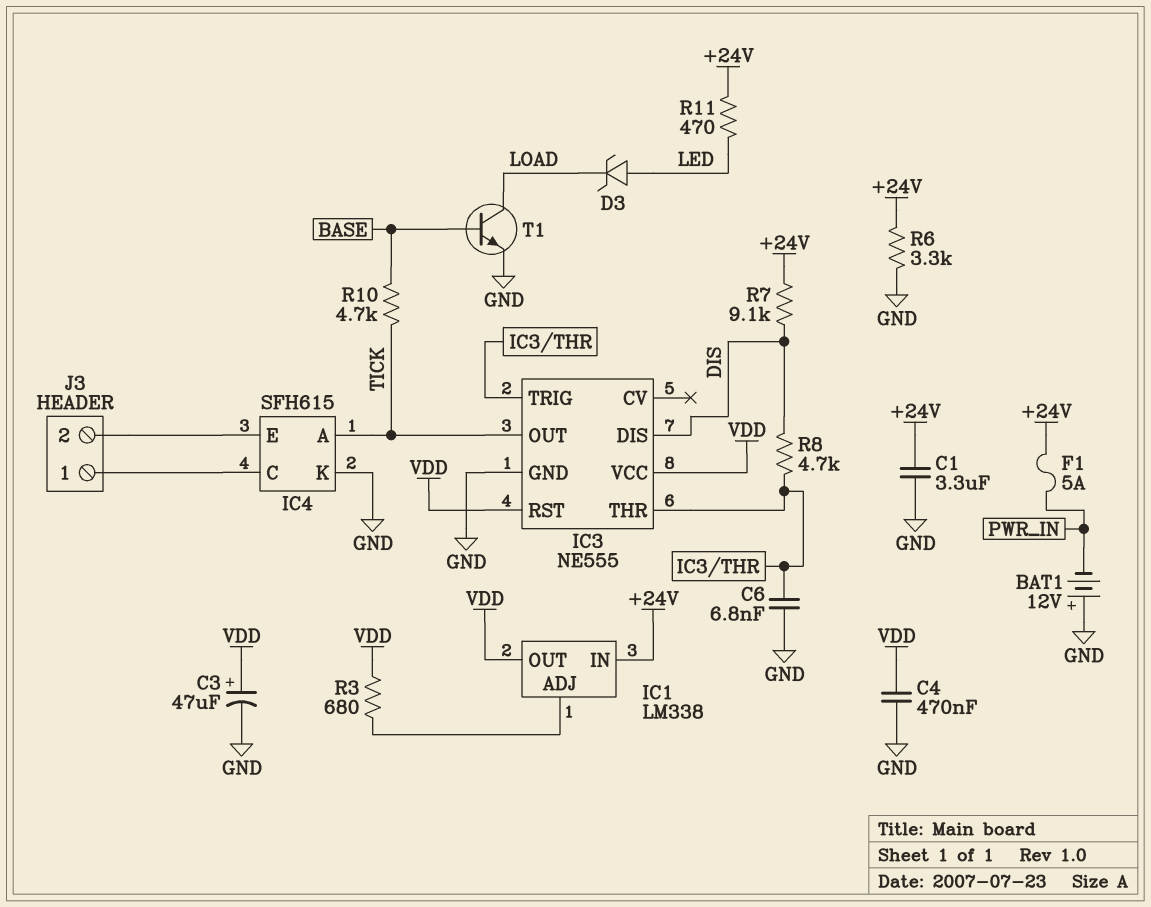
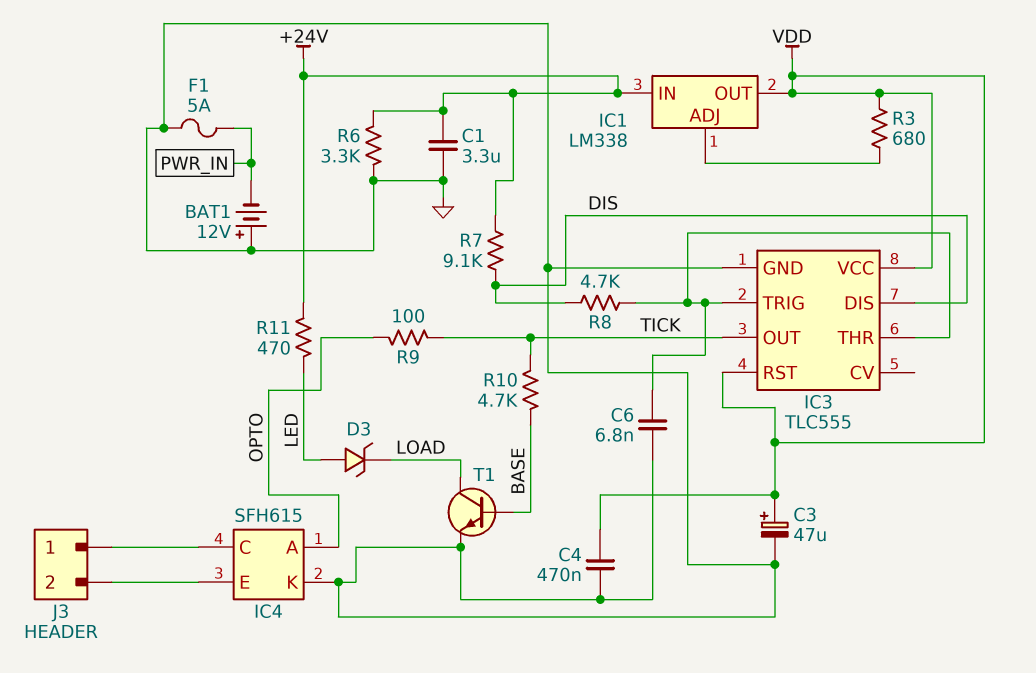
F1: 5A (+24V, PWR_IN) -> 5A (GND, PWR_IN)
IC3: NE555 -> TLC555
IC4 pin A: TICK -> OPTO
R9: none -> 100 (OPTO, TICK)

